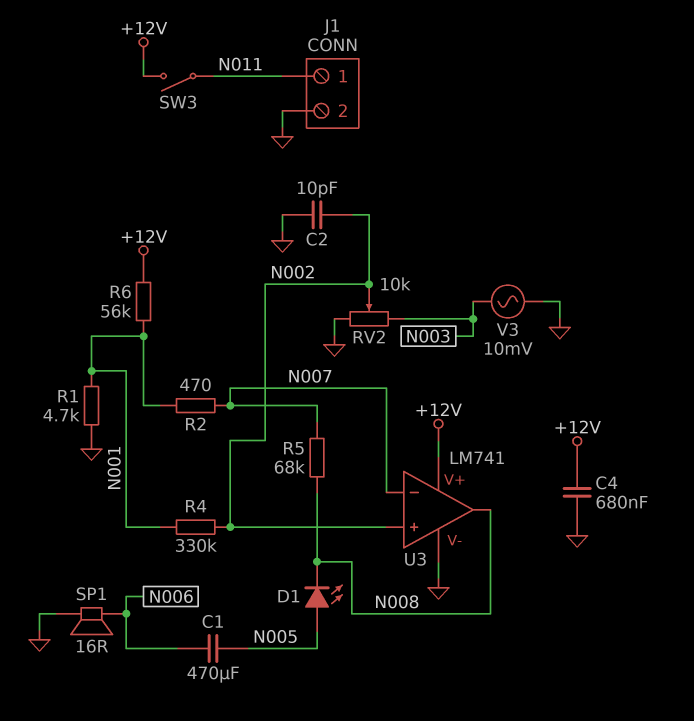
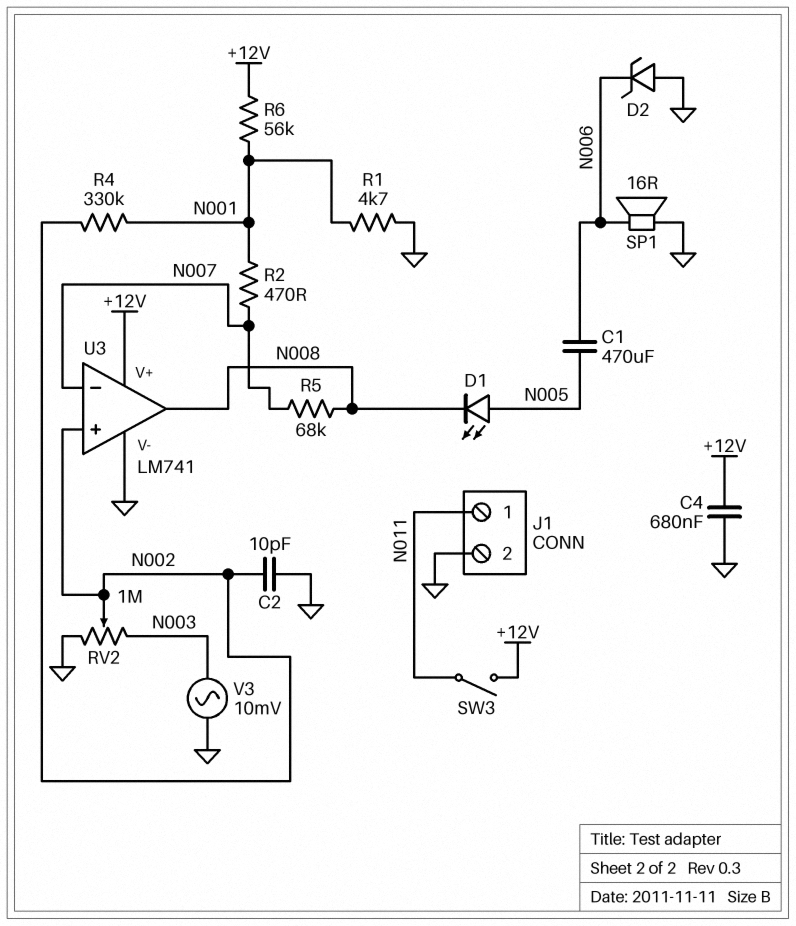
D2: none -> zener (A GND, K N006)
RV2: 10k (GND, N003, wiper N002) -> 1M (GND, N003, wiper N002)

